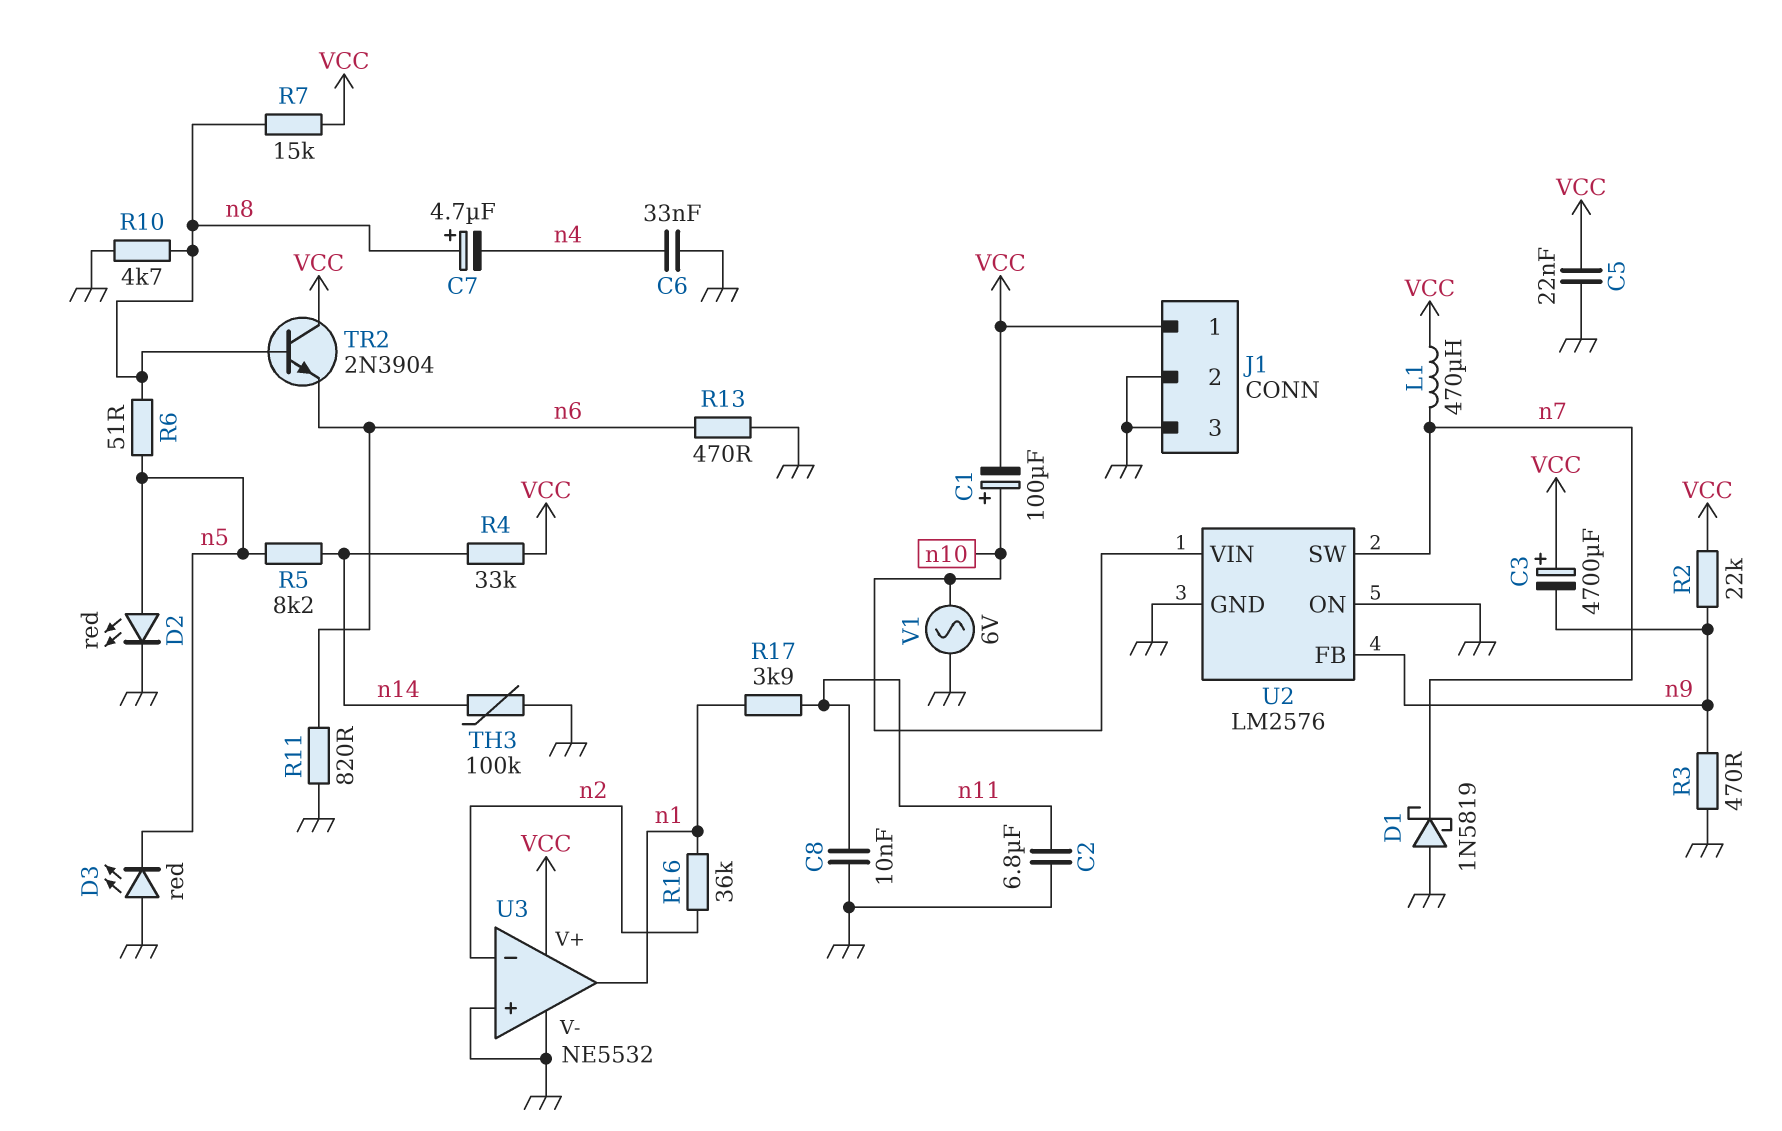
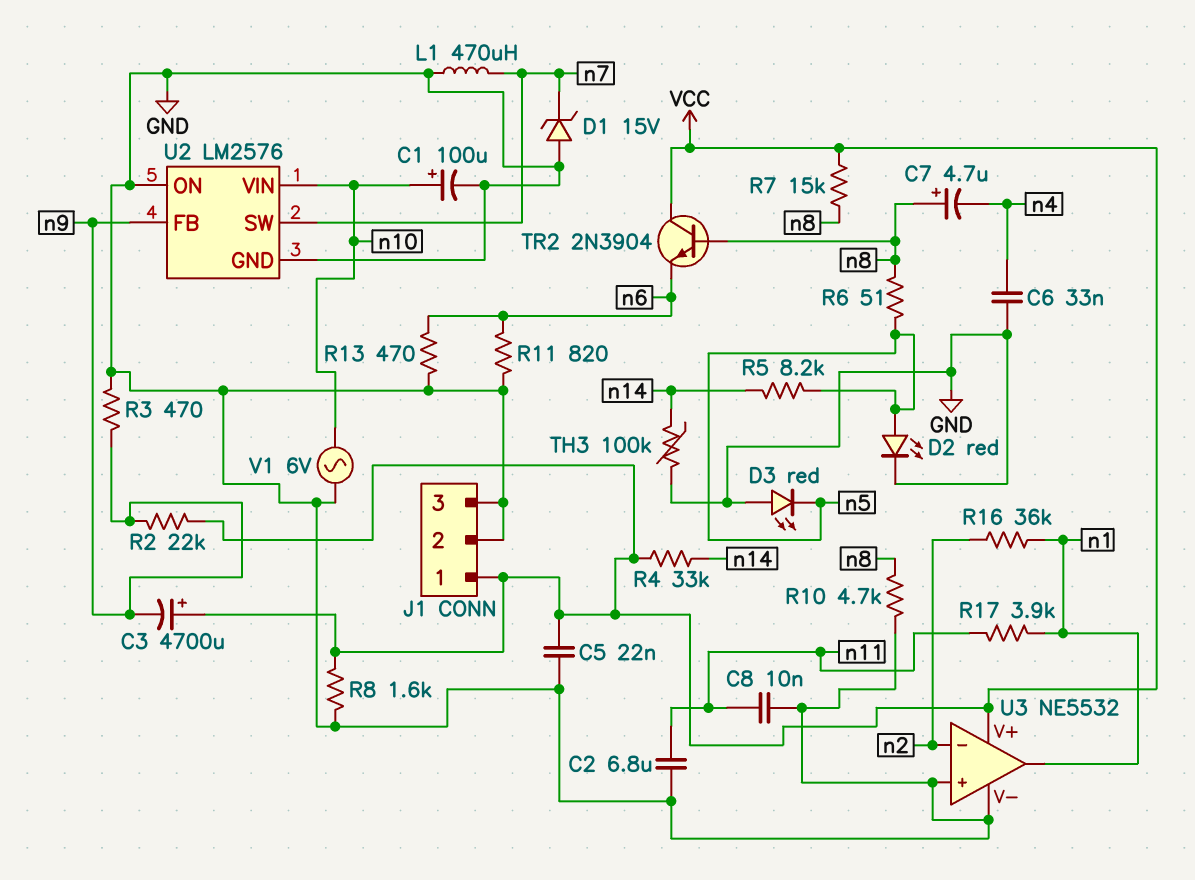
C1: 100uF (plus n10, minus VCC) -> 100uF (plus n10, minus GND)
D1: schottky 1N5819 (A GND, K n7) -> zener 15V (A GND, K n7)
L1: 470uH (VCC, n7) -> 470uH (GND, n7)
R8: none -> 1.6k (GND, VCC)

